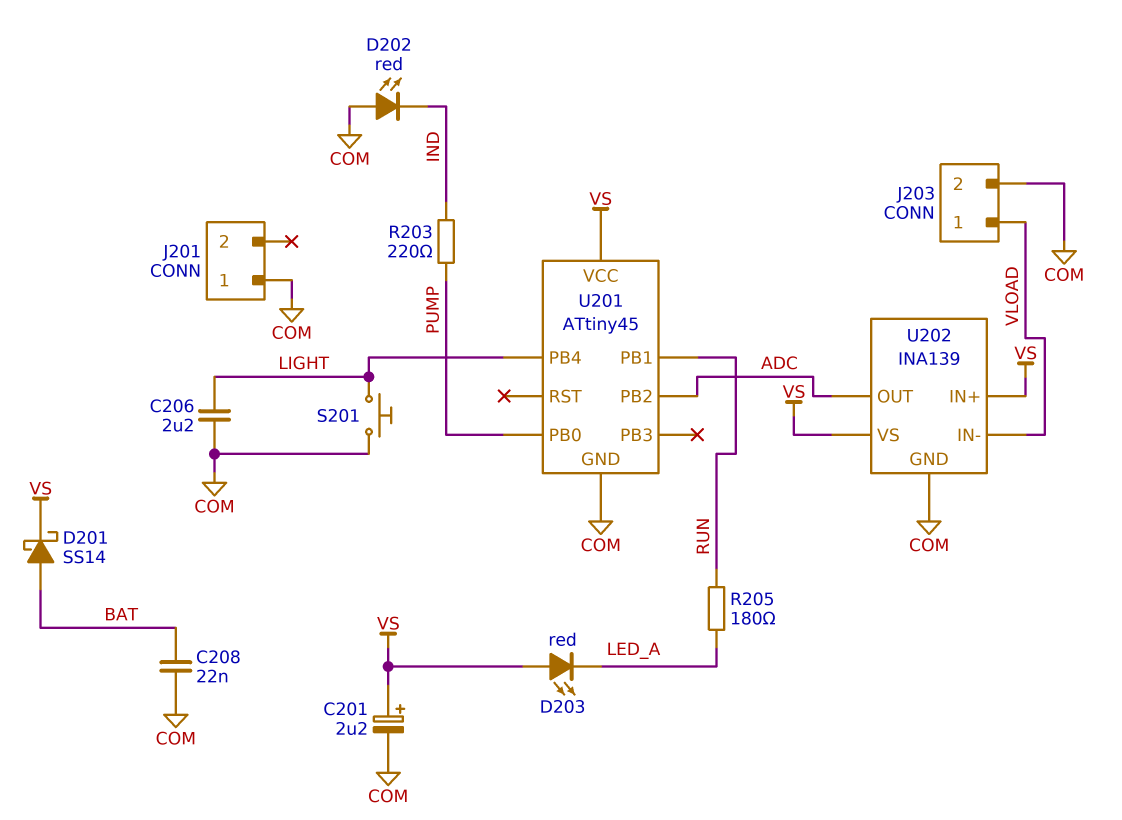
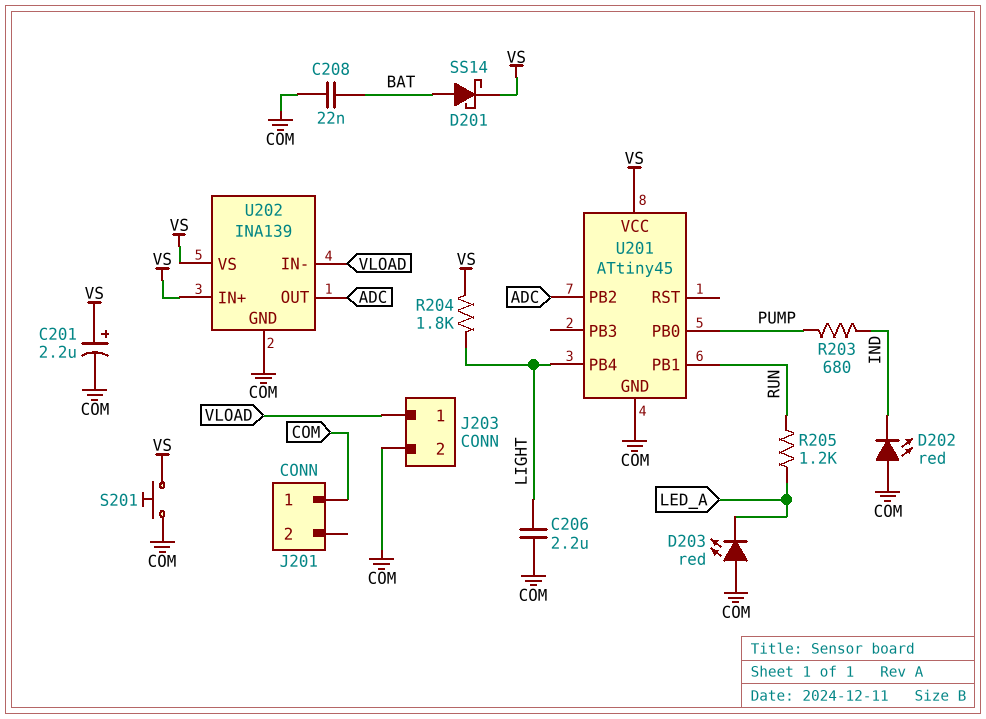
D203: LED red (A VS, K LED_A) -> LED red (A COM, K LED_A)
R203: 220 (IND, PUMP) -> 680 (IND, PUMP)
R204: none -> 1.8k (LIGHT, VS)
R205: 180 (LED_A, RUN) -> 1.2k (LED_A, RUN)
S201: button (COM, LIGHT) -> button (COM, VS)

